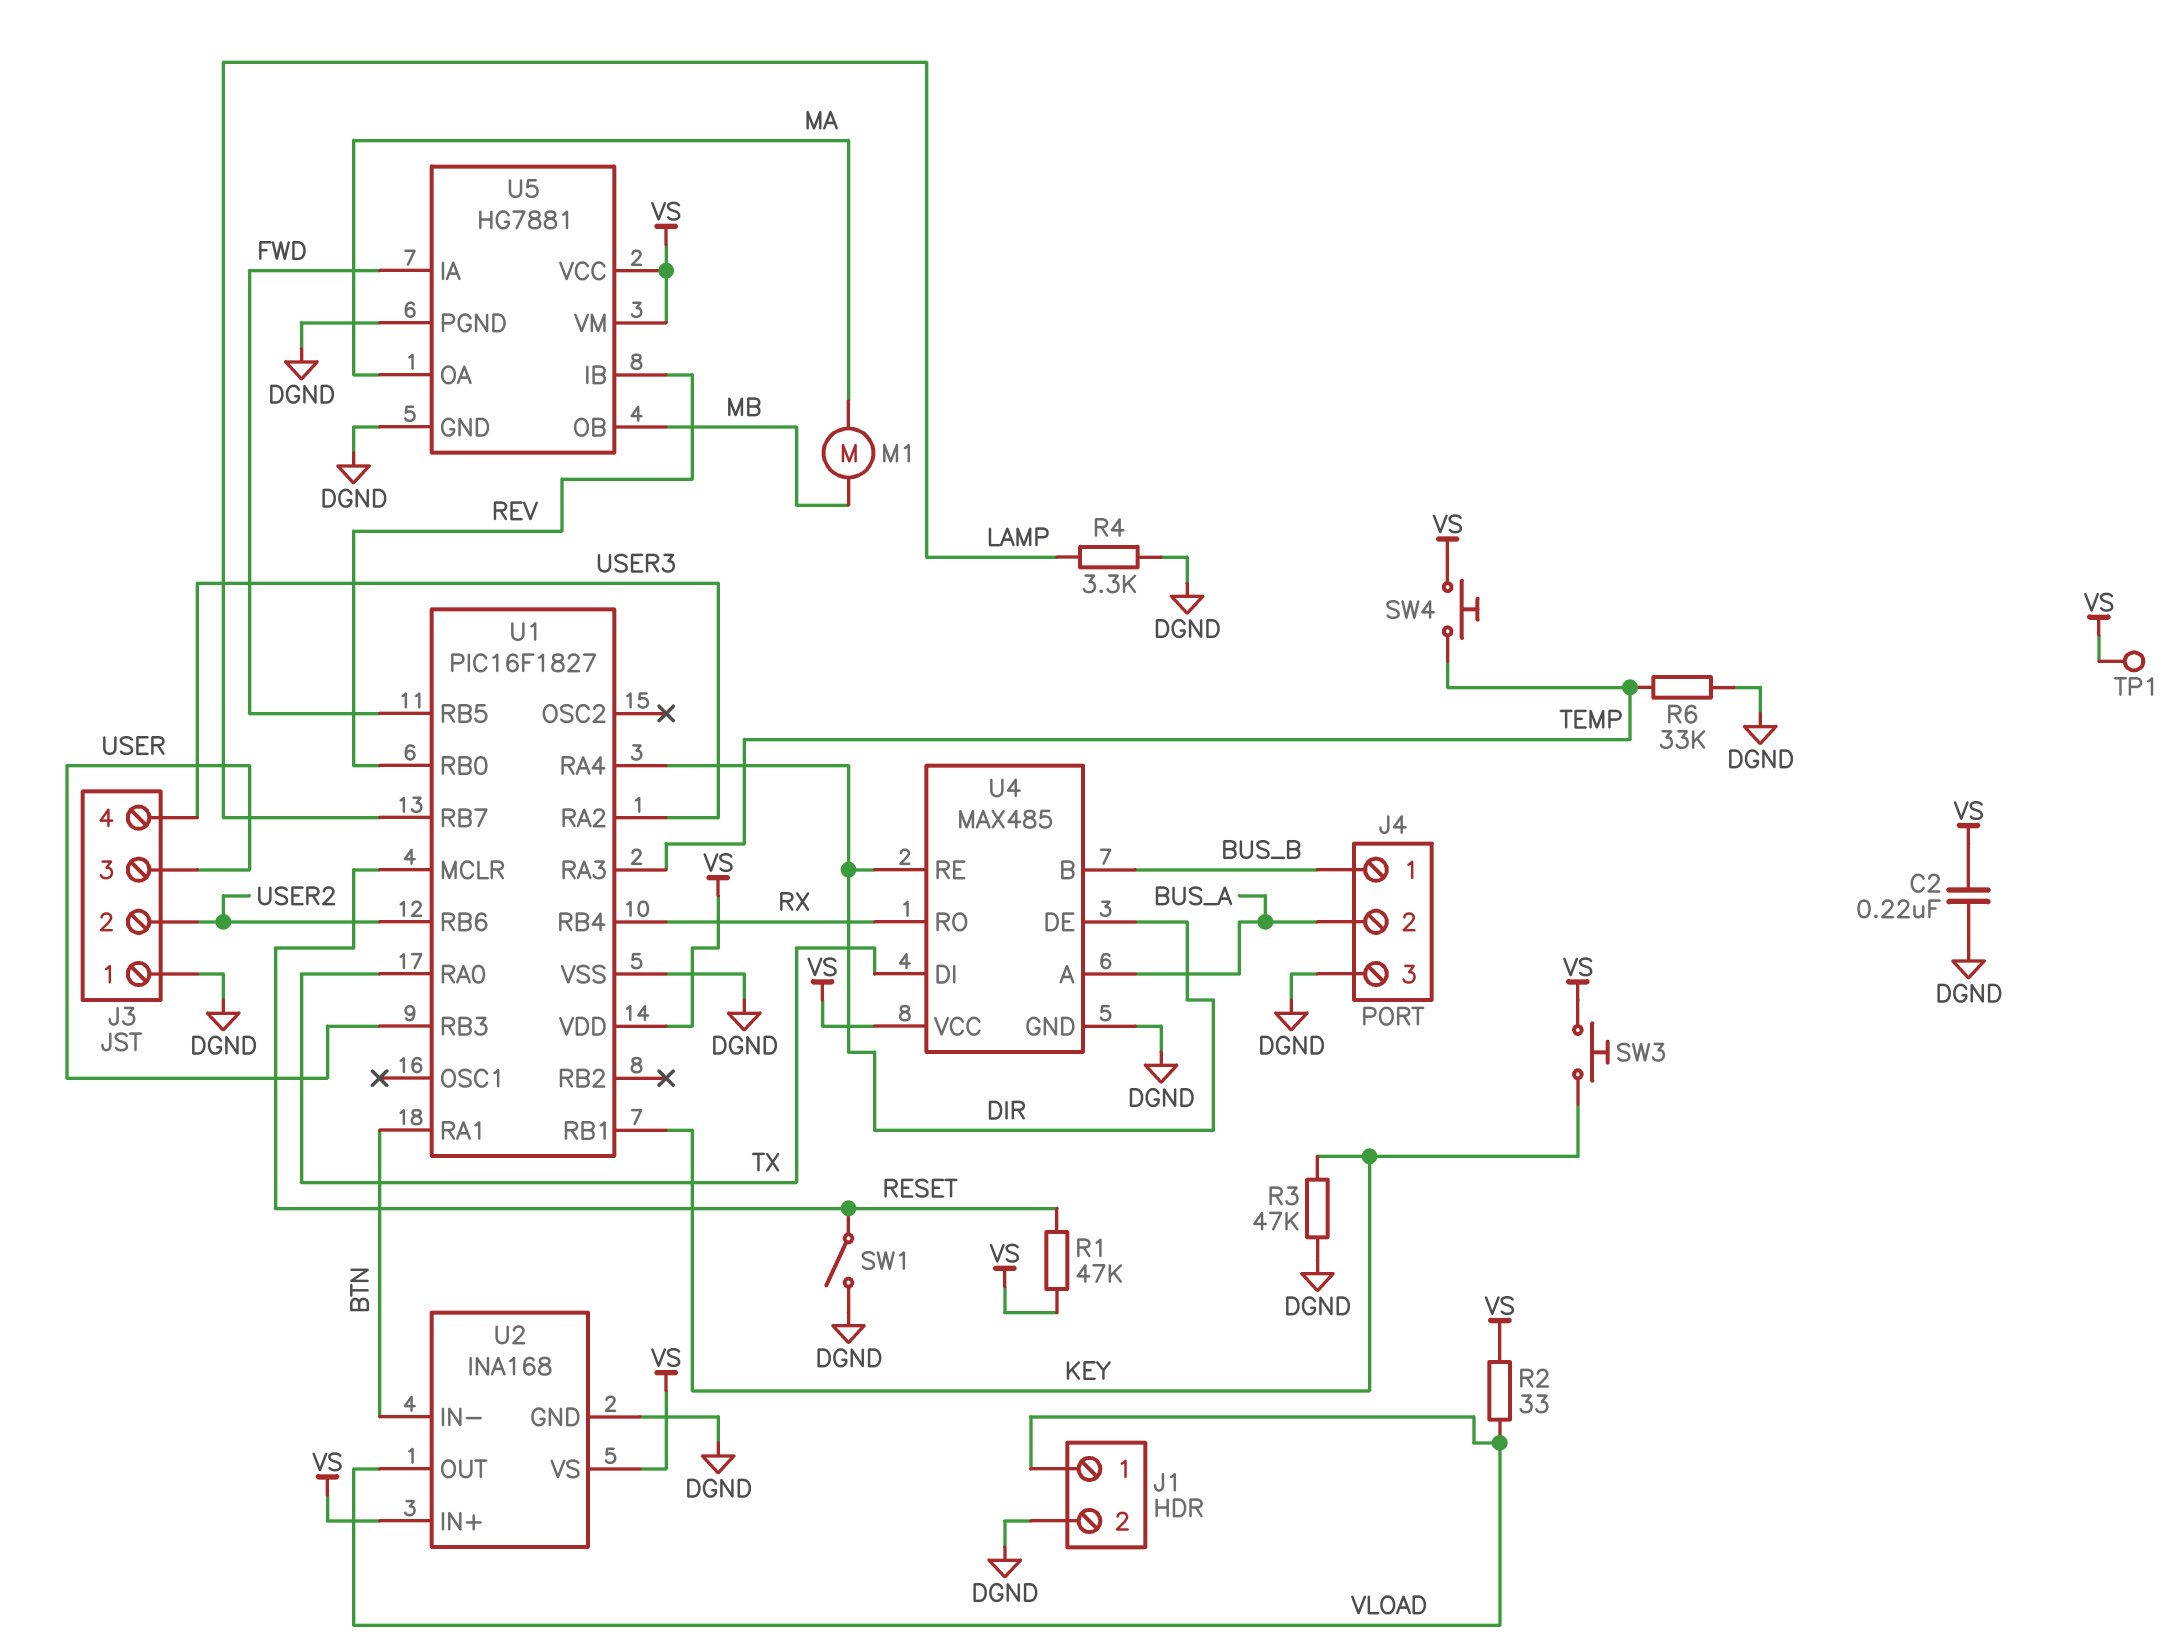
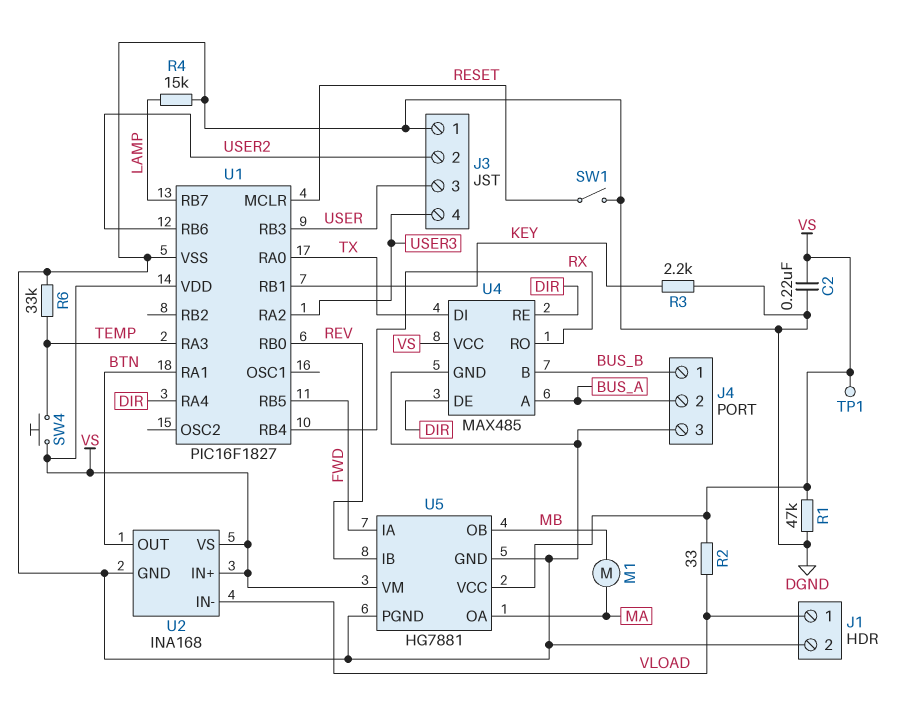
R1: 47k (RESET, VS) -> 47k (DGND, VS)
R3: 47k (DGND, KEY) -> 2.2k (DGND, KEY)
R4: 3.3k (DGND, LAMP) -> 15k (DGND, LAMP)
SW3: button (KEY, VS) -> none
U2 pin IN-: BTN -> VLOAD
U2 pin OUT: VLOAD -> BTN

